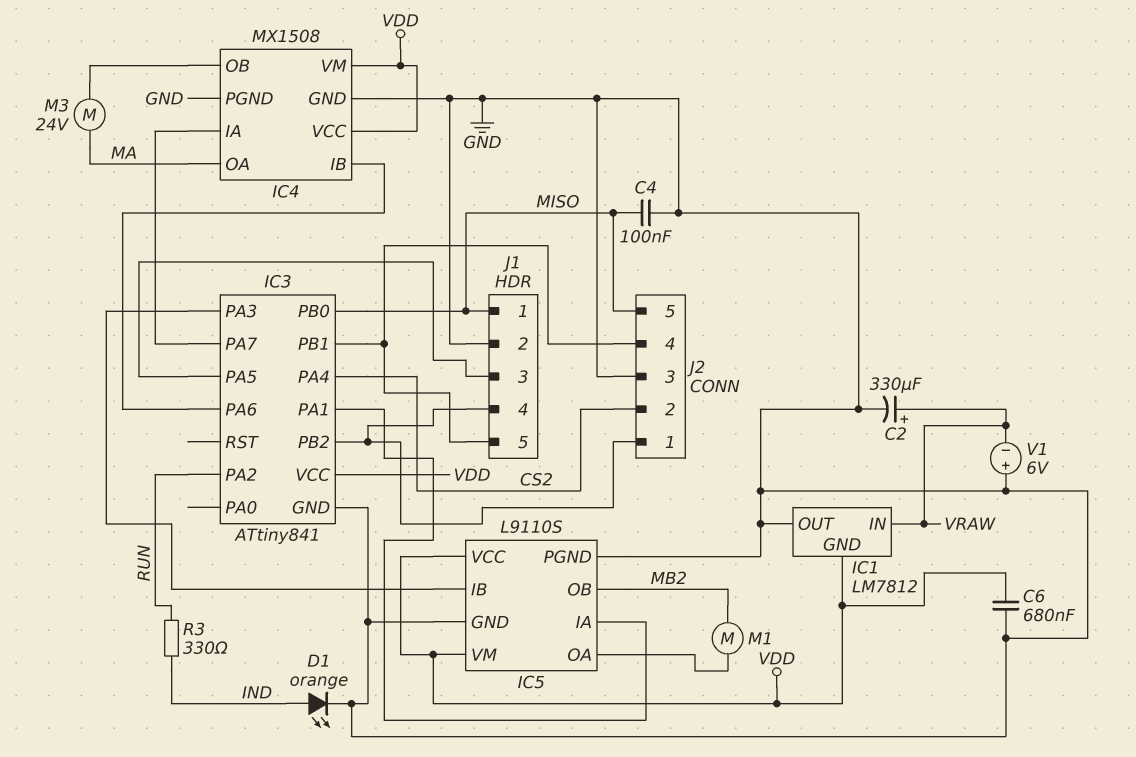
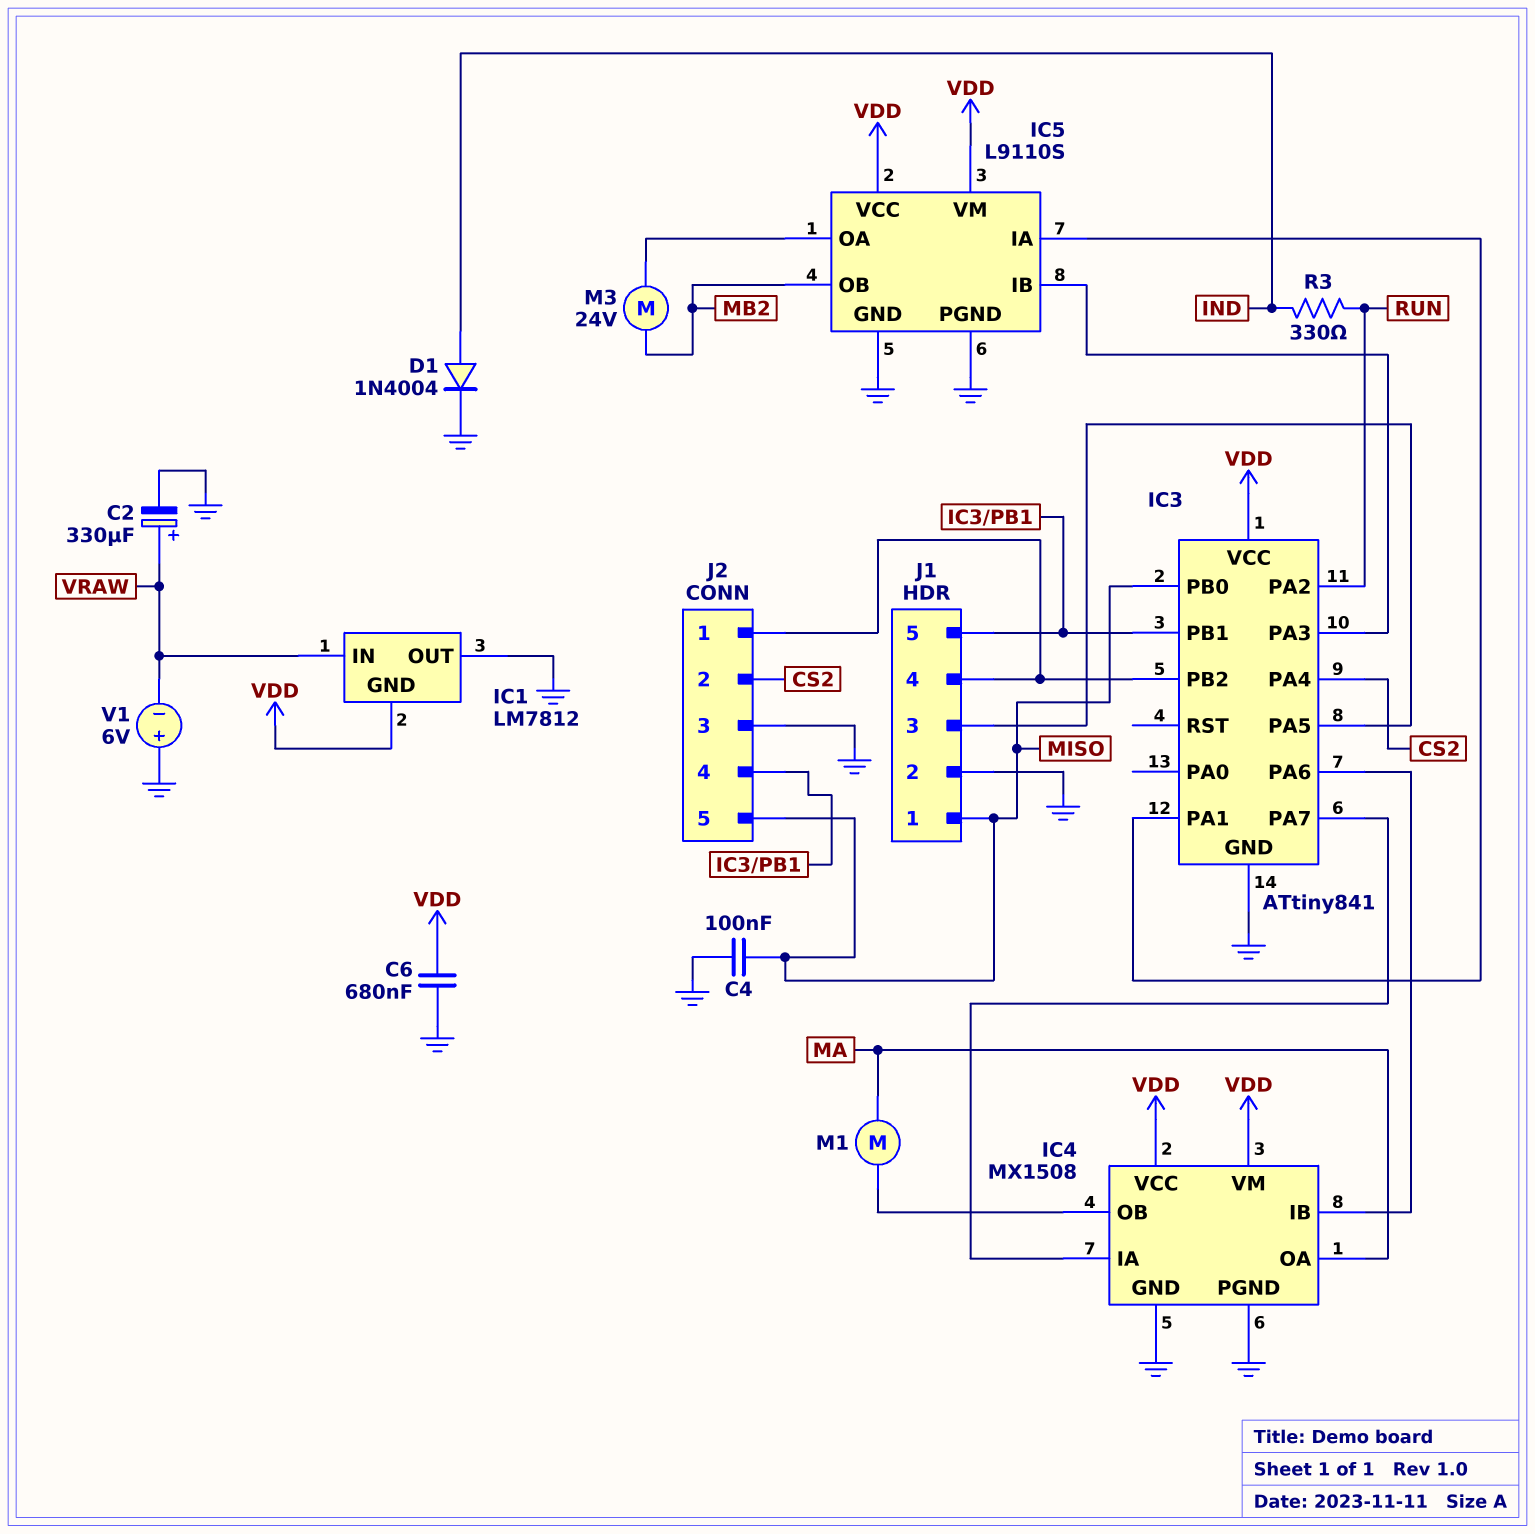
D1: LED orange (A IND, K GND) -> diode 1N4004 (A IND, K GND)
M1: motor (IC5/OA, MB2) -> motor (IC4/OB, MA)
M3: motor 24V (IC4/OB, MA) -> motor 24V (IC5/OA, MB2)

